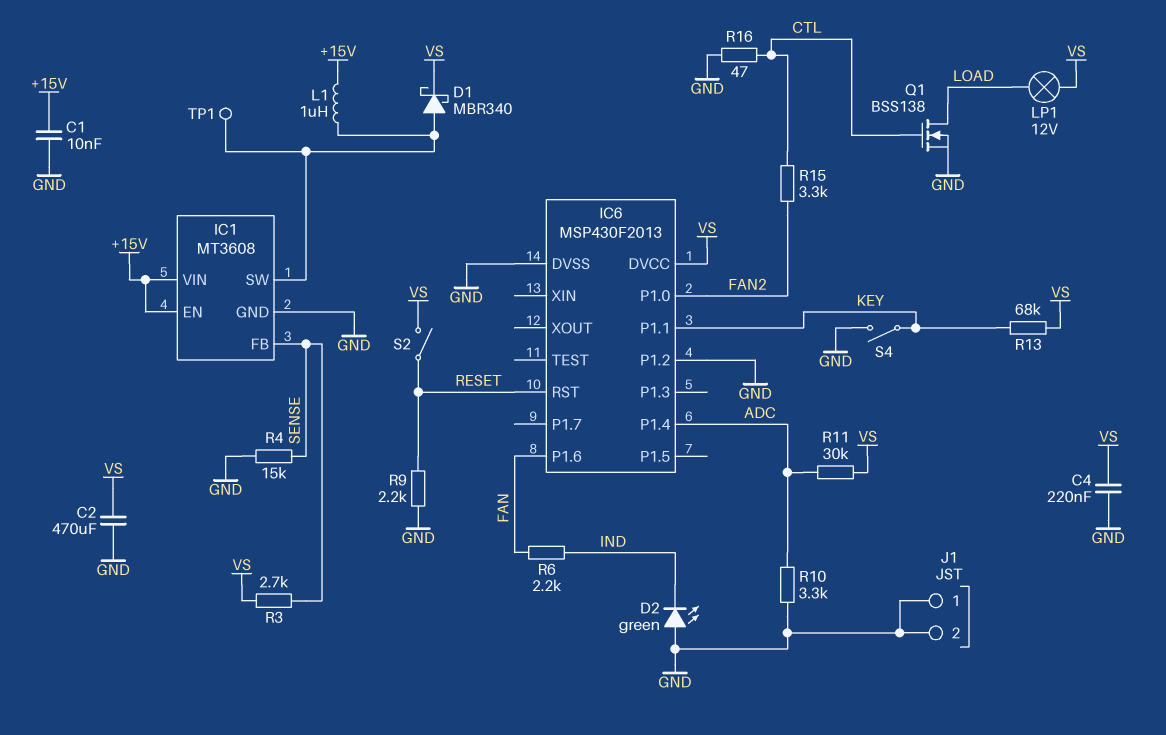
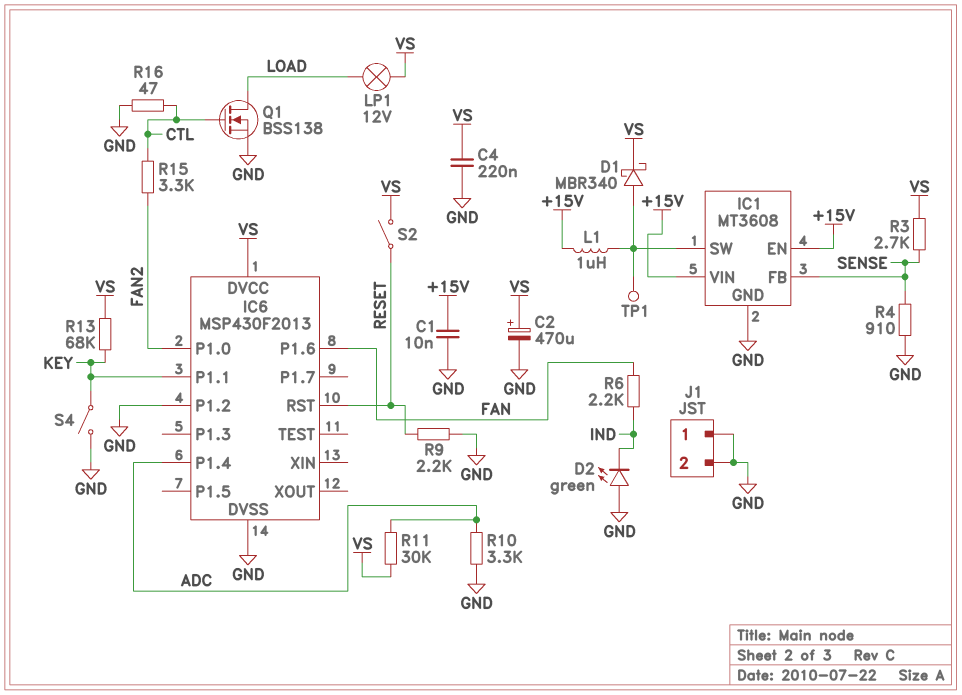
C2: 470uF (GND, VS) -> 470uF (plus VS, minus GND)
R4: 15k (GND, SENSE) -> 910 (GND, SENSE)

